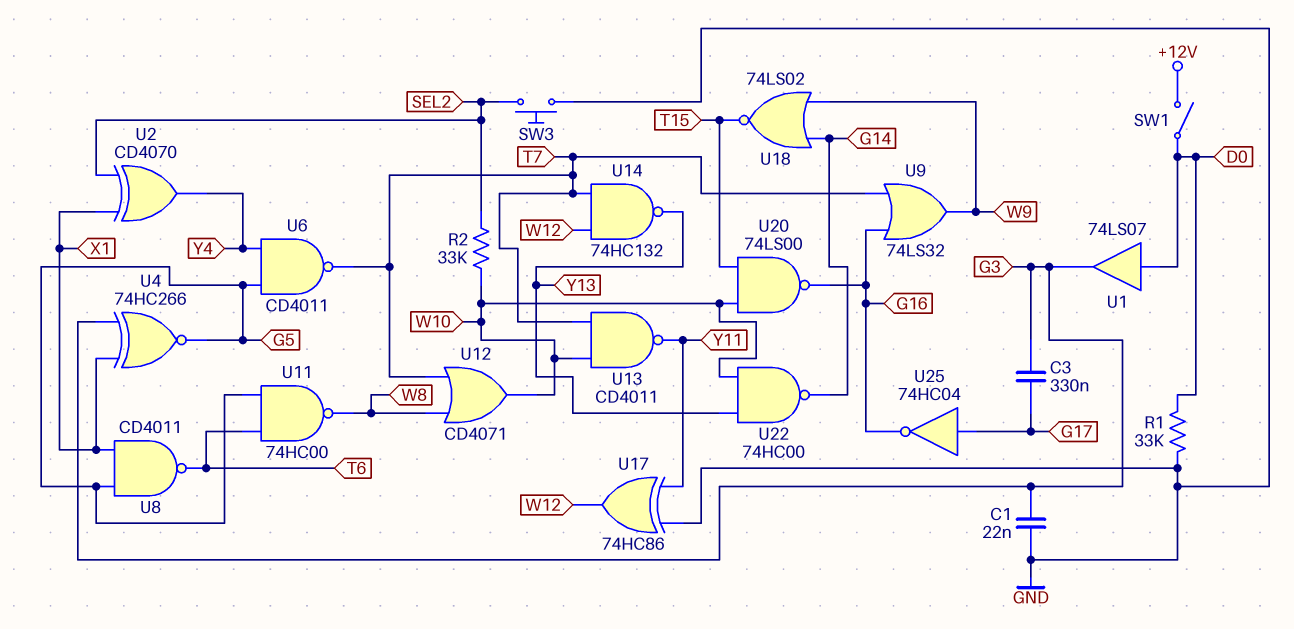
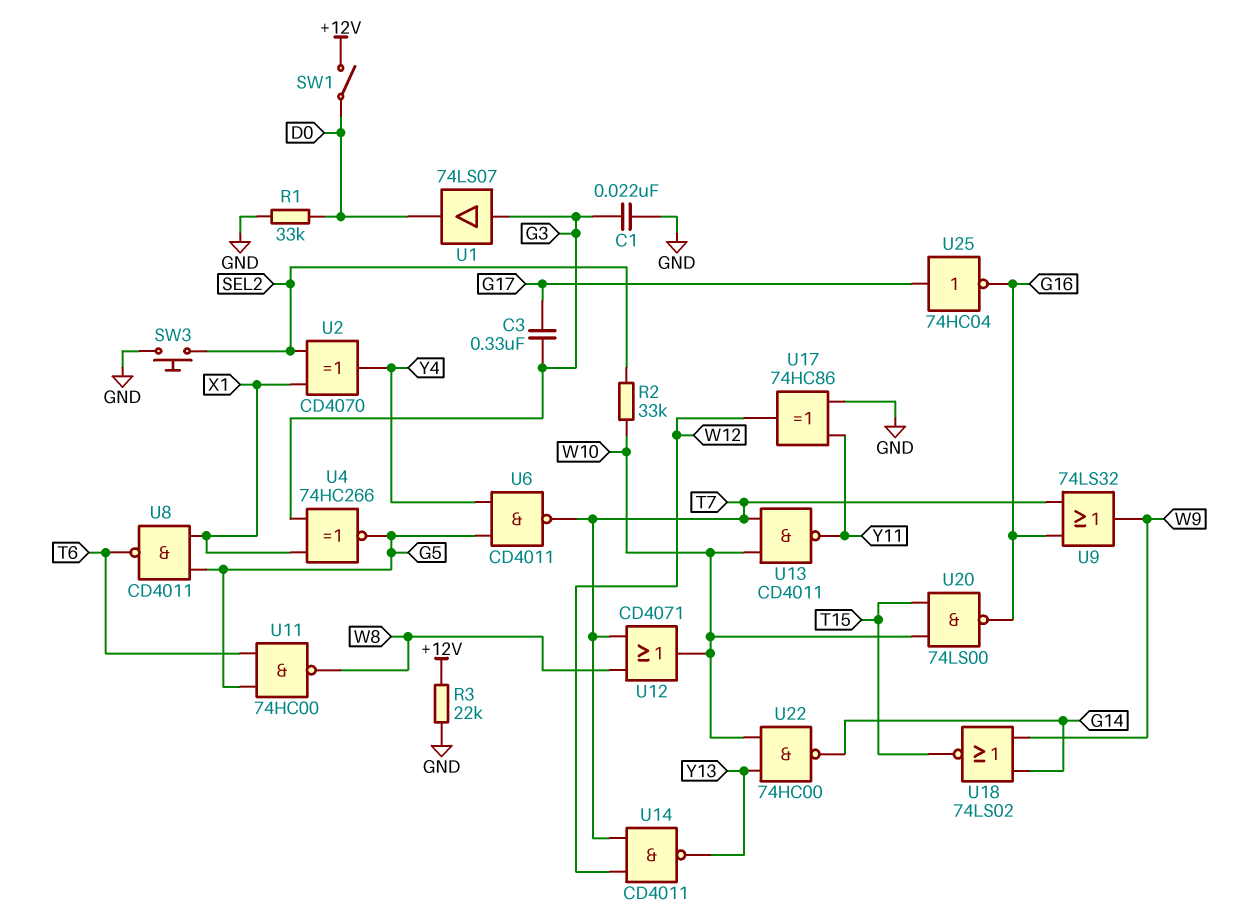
R3: none -> 22k (+12V, GND)
U1: buffer 74LS07 (in D0, out G3) -> buffer 74LS07 (in G3, out D0)
U14: NAND 74HC132 (in T7, in W12, out Y13) -> NAND CD4011 (in T7, in W12, out Y13)

